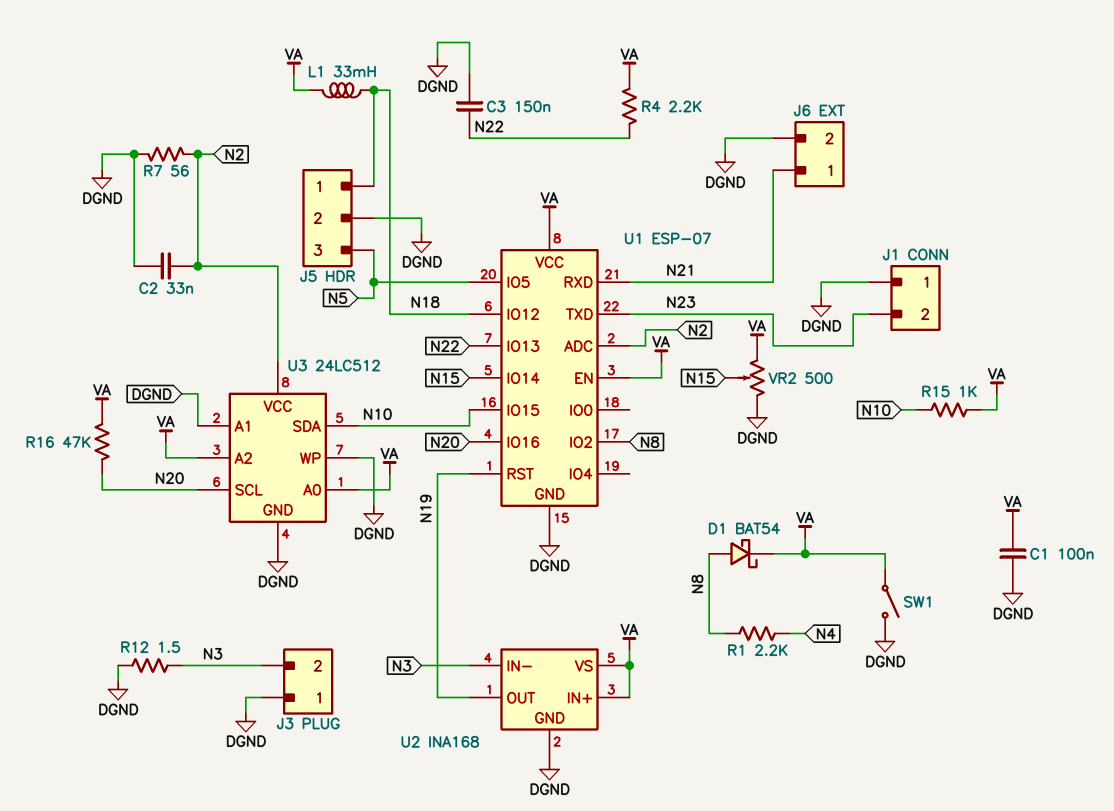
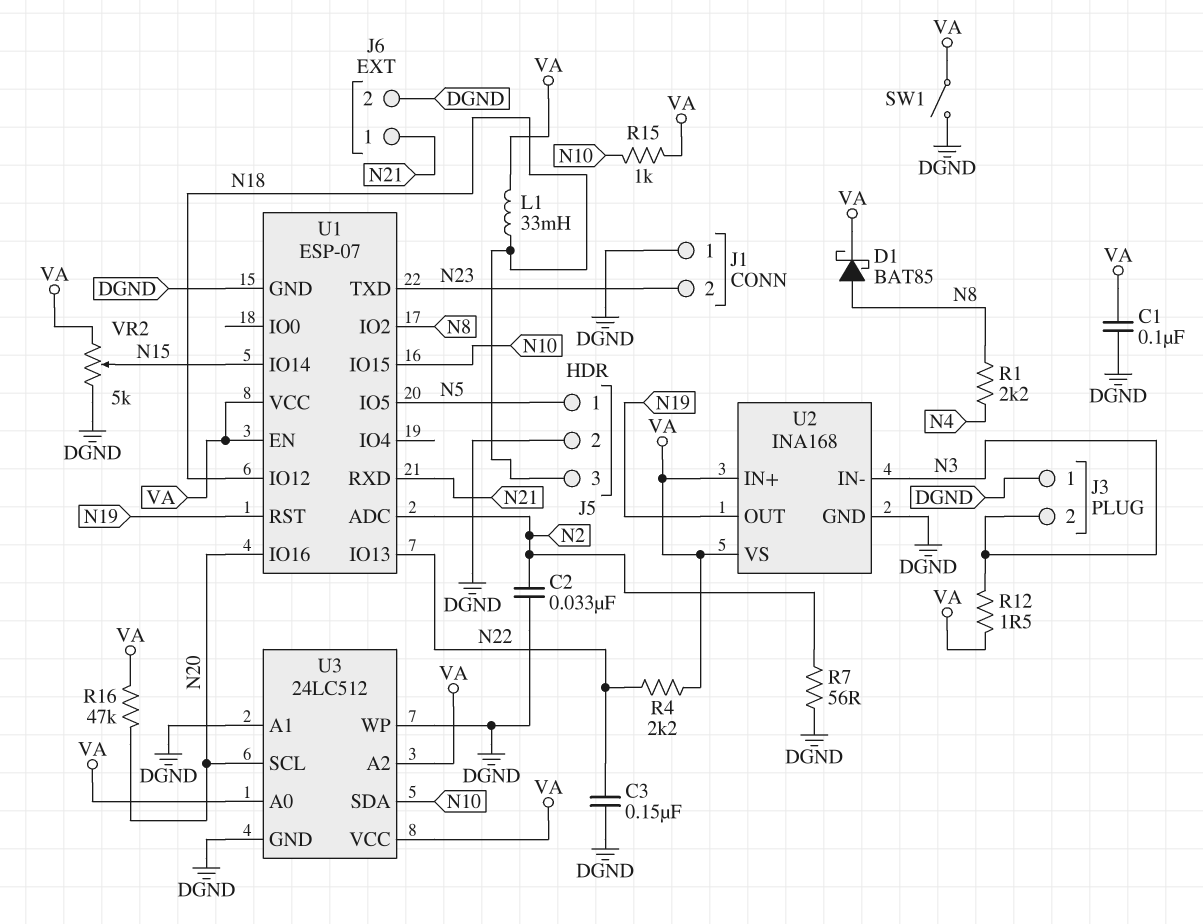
D1: schottky BAT54 (A N8, K VA) -> schottky BAT85 (A N8, K VA)
J5 pin 1: N18 -> N5
J5 pin 3: N5 -> N18
R12: 1.5 (DGND, N3) -> 1.5 (N3, VA)
U3 pin VCC: N2 -> VA
VR2: 500 (DGND, VA, wiper N15) -> 5k (DGND, VA, wiper N15)

